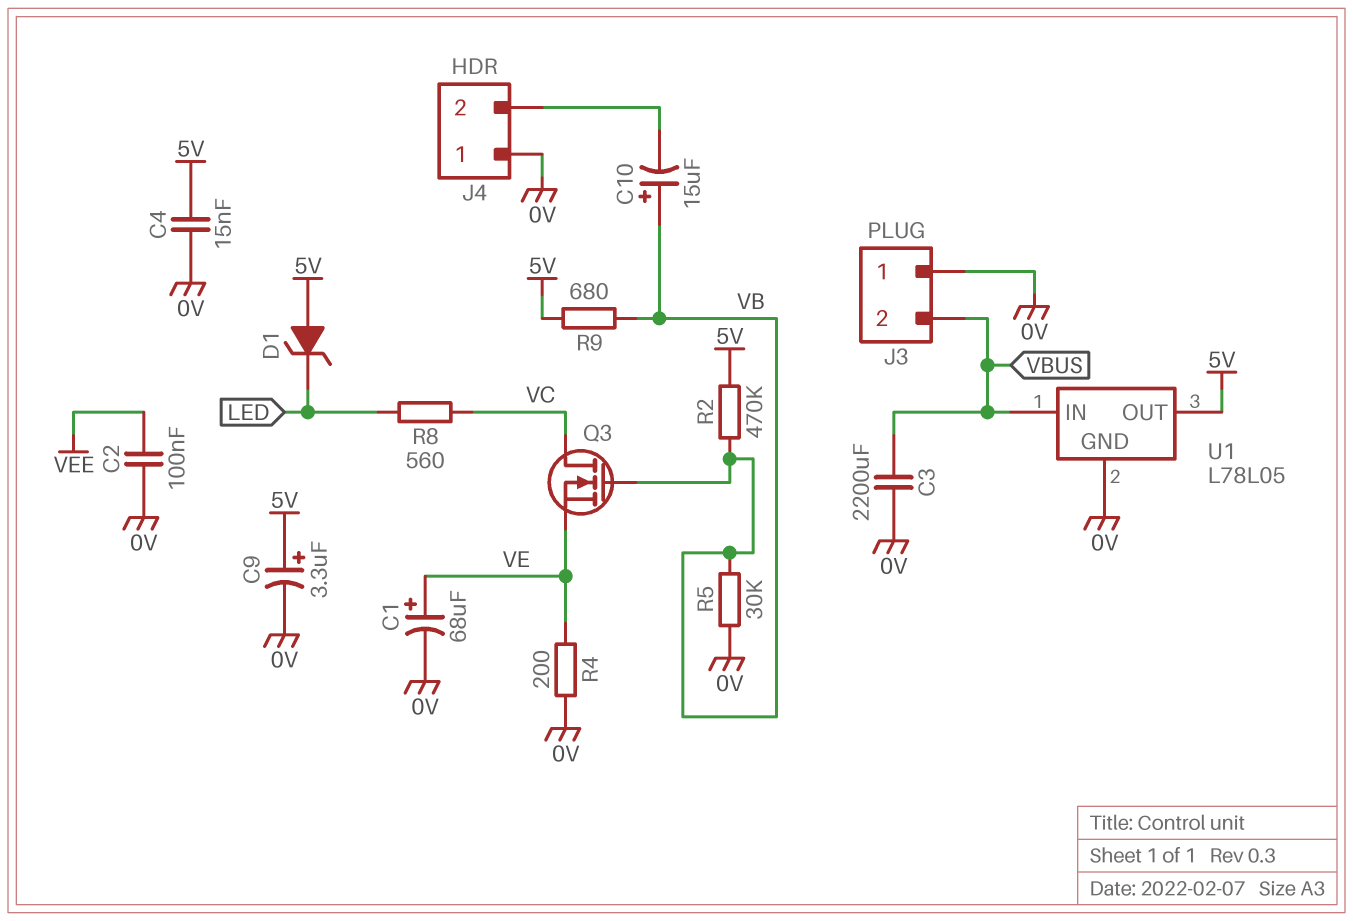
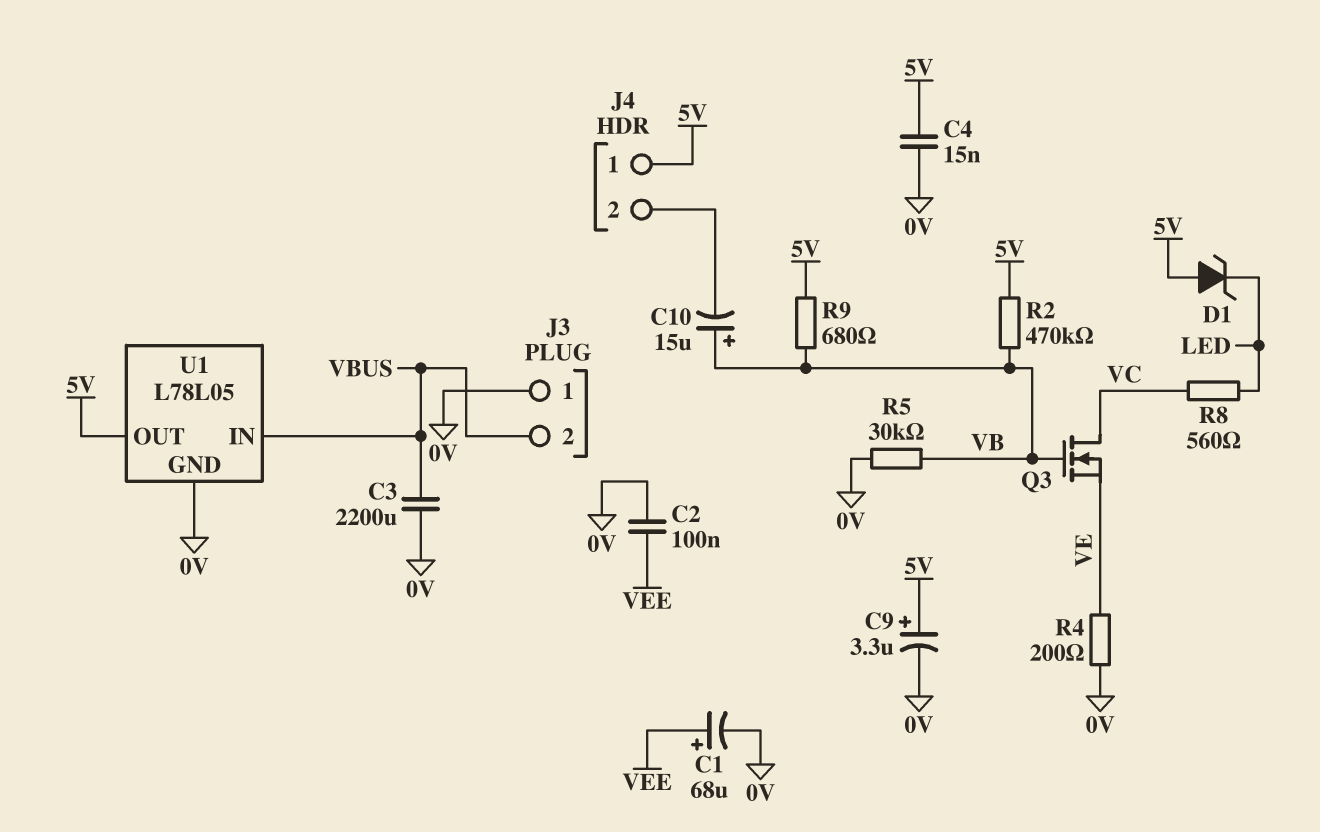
C1: 68uF (plus VE, minus 0V) -> 68uF (plus VEE, minus 0V)
J4 pin 1: 0V -> 5V

